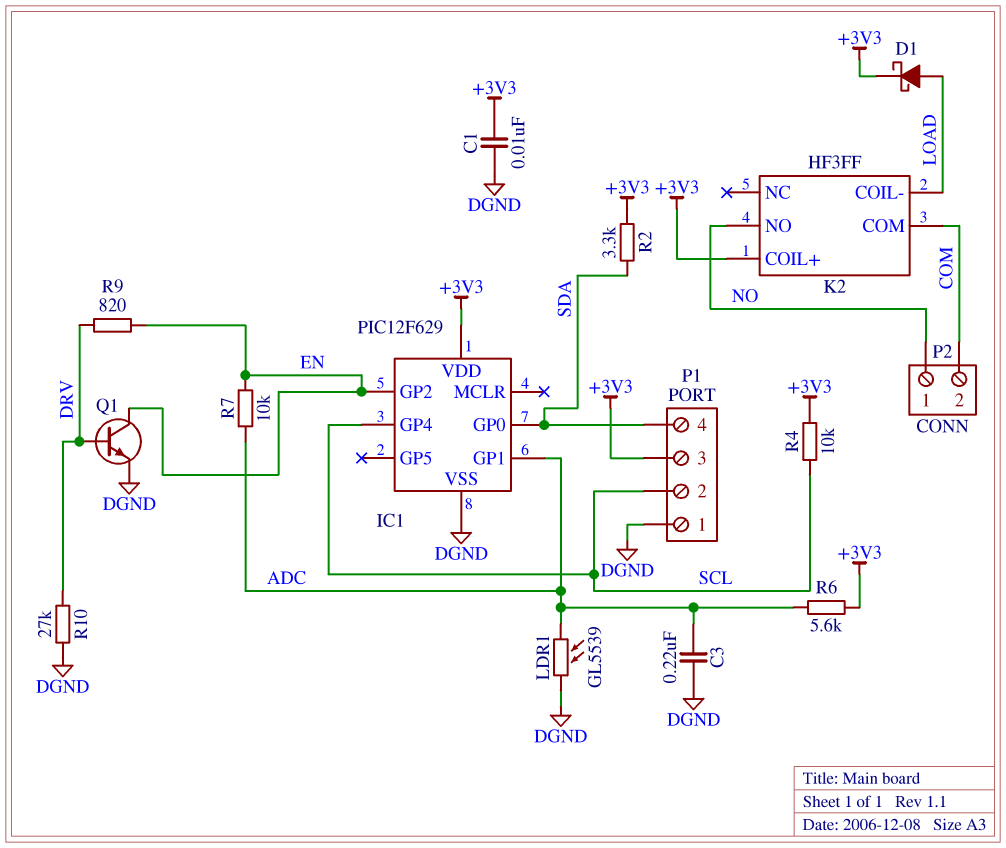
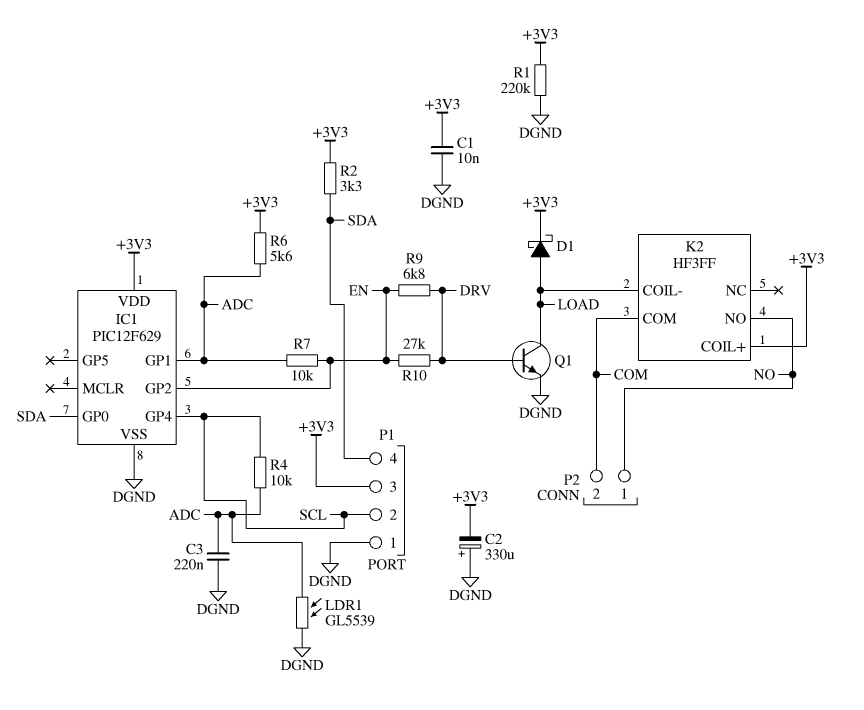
C2: none -> 330uF (plus DGND, minus +3V3)
Q1: NPN (B DRV, C EN, E DGND) -> NPN (B DRV, C LOAD, E DGND)
R1: none -> 220k (+3V3, DGND)
R4: 10k (+3V3, SCL) -> 10k (ADC, SCL)
R9: 820 (DRV, EN) -> 6.8k (DRV, EN)
R10: 27k (DGND, DRV) -> 27k (DRV, EN)

